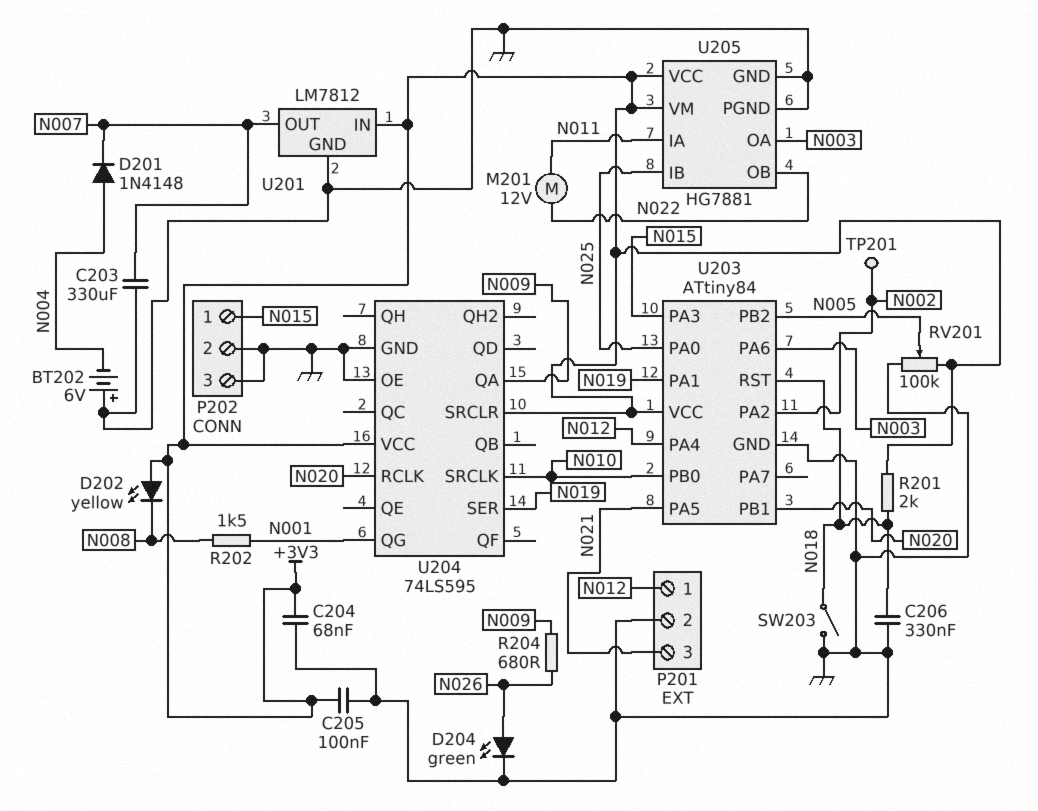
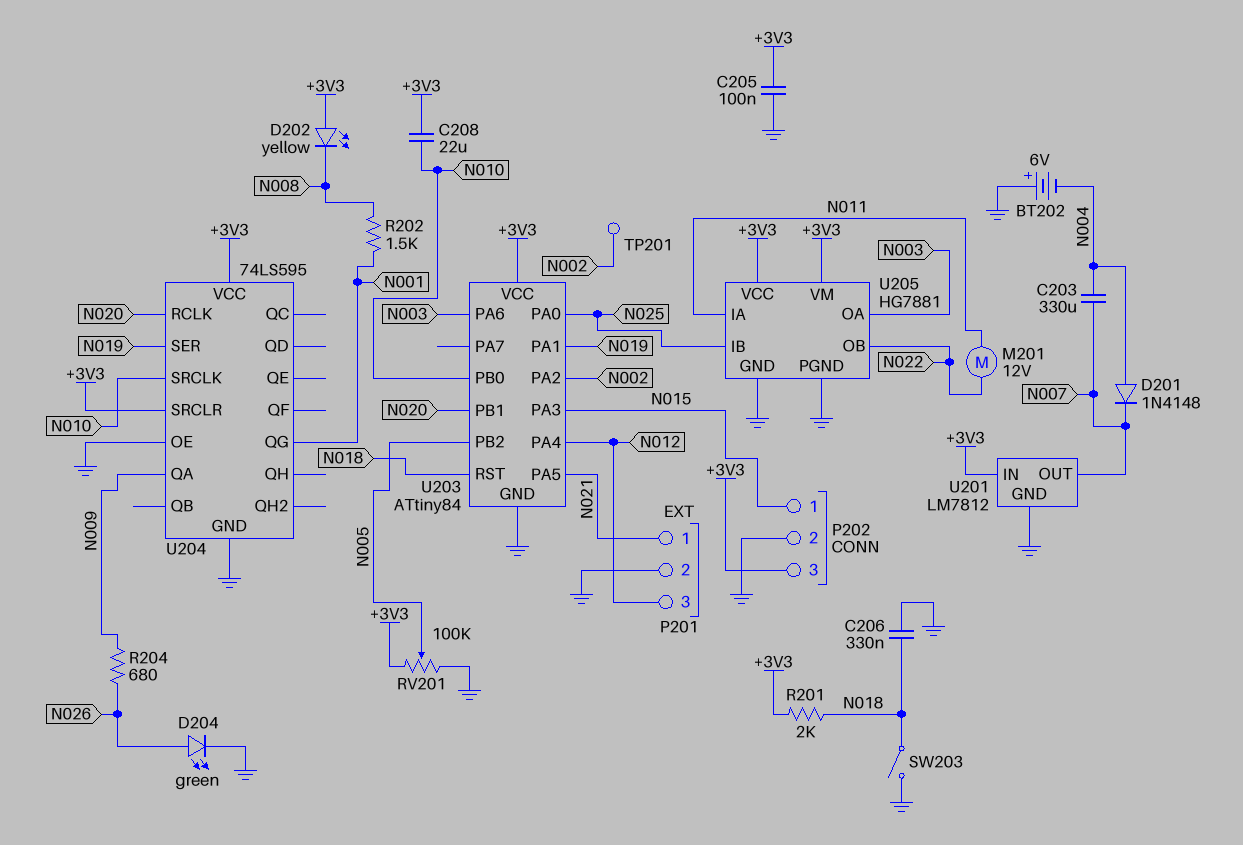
C203: 330uF (GND, N007) -> 330uF (N004, N007)
C204: 68nF (+3V3, GND) -> none
C208: none -> 22uF (+3V3, N010)
P201 pin 1: N012 -> N021
P201 pin 3: N021 -> N012
P202 pin 3: GND -> +3V3

